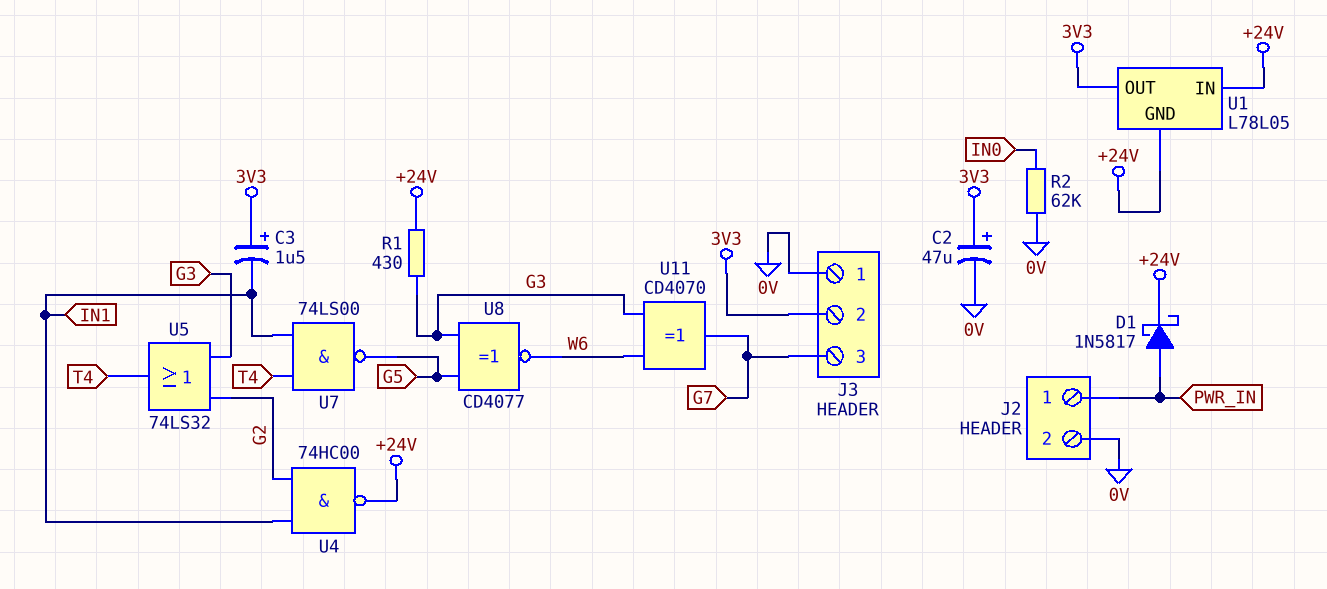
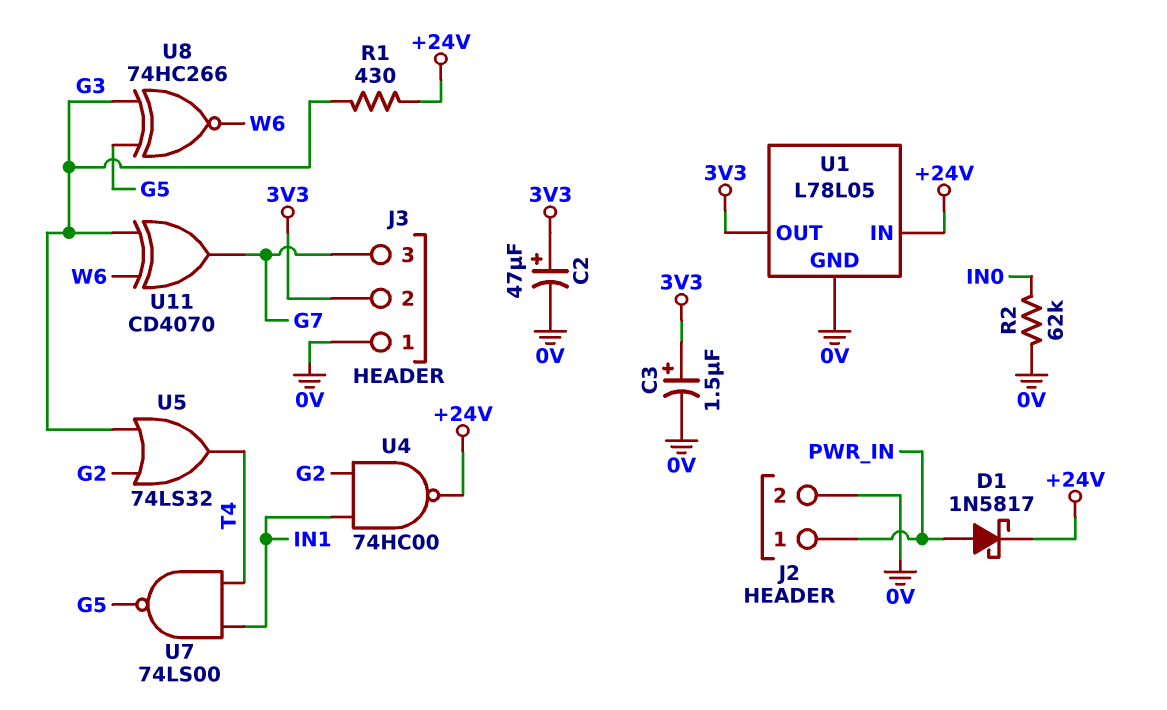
C3: 1.5uF (plus 3V3, minus IN1) -> 1.5uF (plus 3V3, minus 0V)
U1 pin GND: +24V -> 0V
U8: XNOR CD4077 (in G3, in G5, out W6) -> XNOR 74HC266 (in G3, in G5, out W6)

